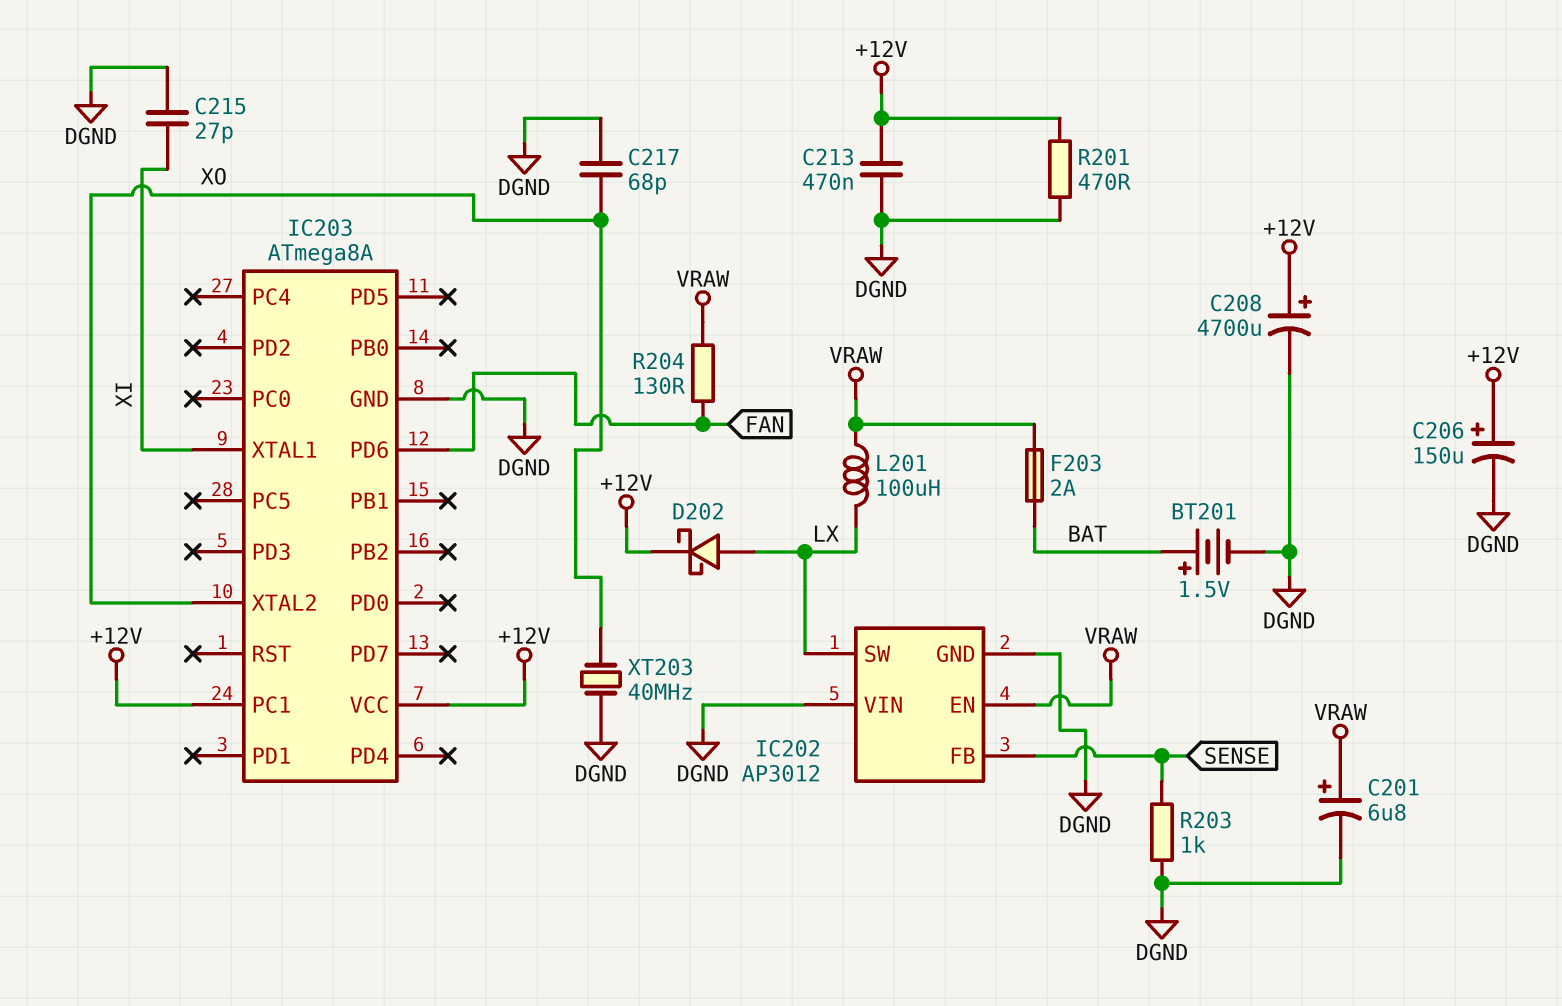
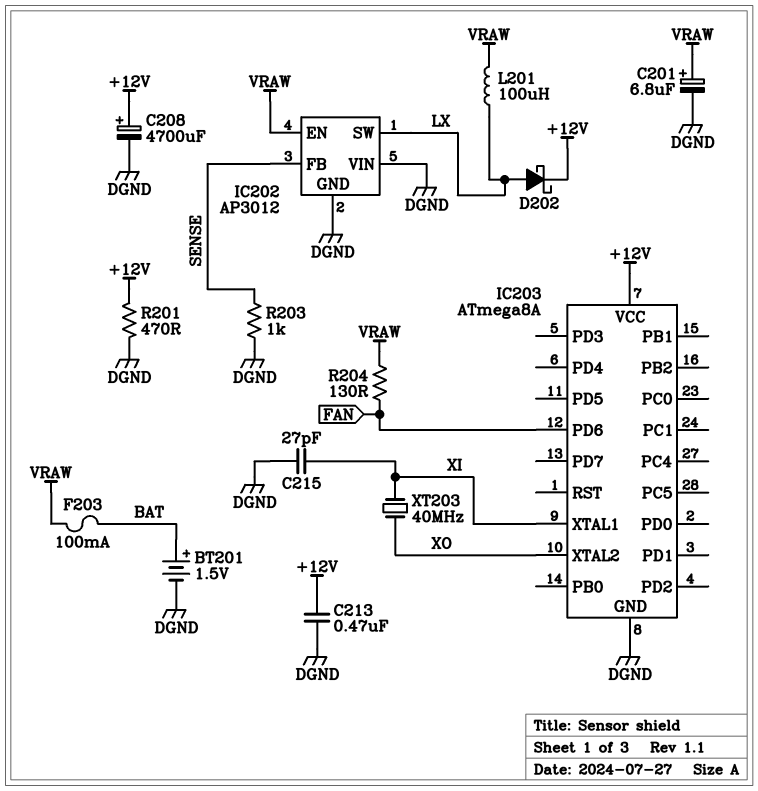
C206: 150uF (plus +12V, minus DGND) -> none
C217: 68pF (DGND, XO) -> none
F203: 2A (BAT, VRAW) -> 100mA (BAT, VRAW)
IC203 pin PC1: +12V -> none
XT203: 40MHz (DGND, XO) -> 40MHz (XI, XO)

